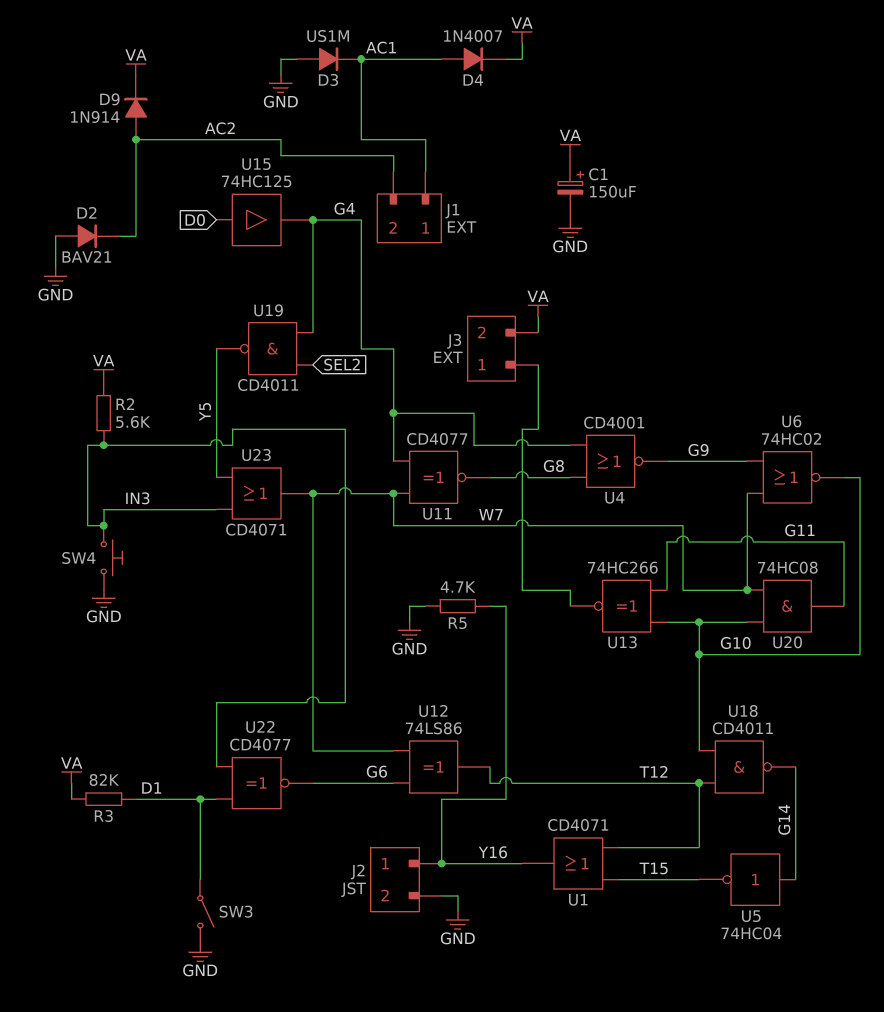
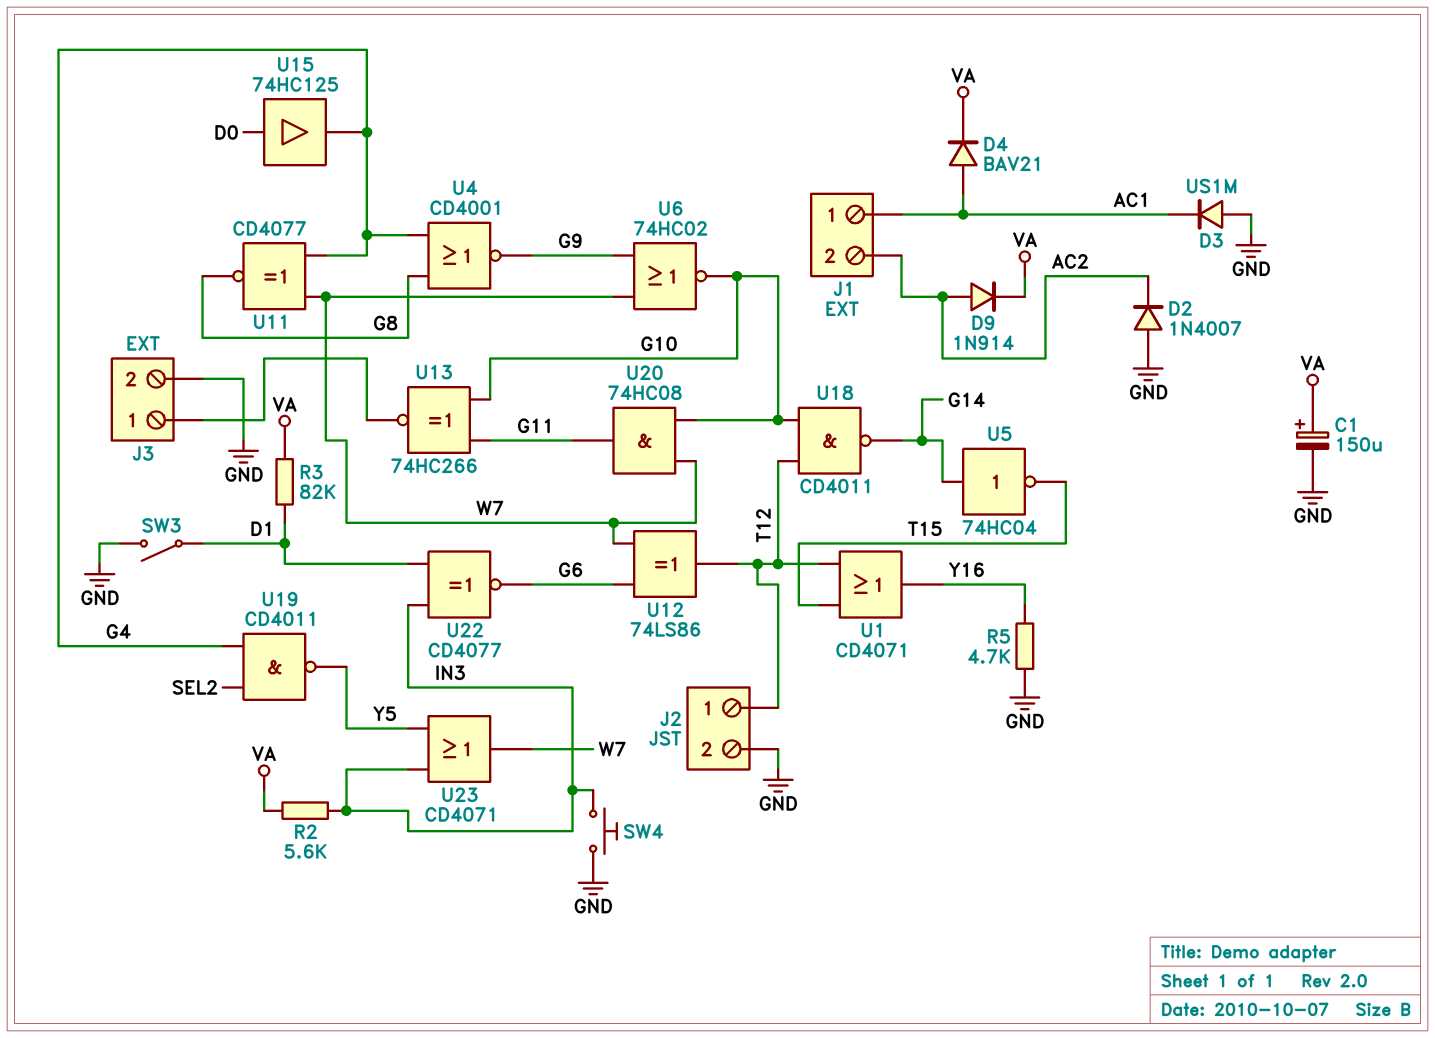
D2: diode BAV21 (A GND, K AC2) -> diode 1N4007 (A GND, K AC2)
D4: diode 1N4007 (A AC1, K VA) -> diode BAV21 (A AC1, K VA)
J2 pin 1: Y16 -> T12
J3 pin 2: VA -> GND

